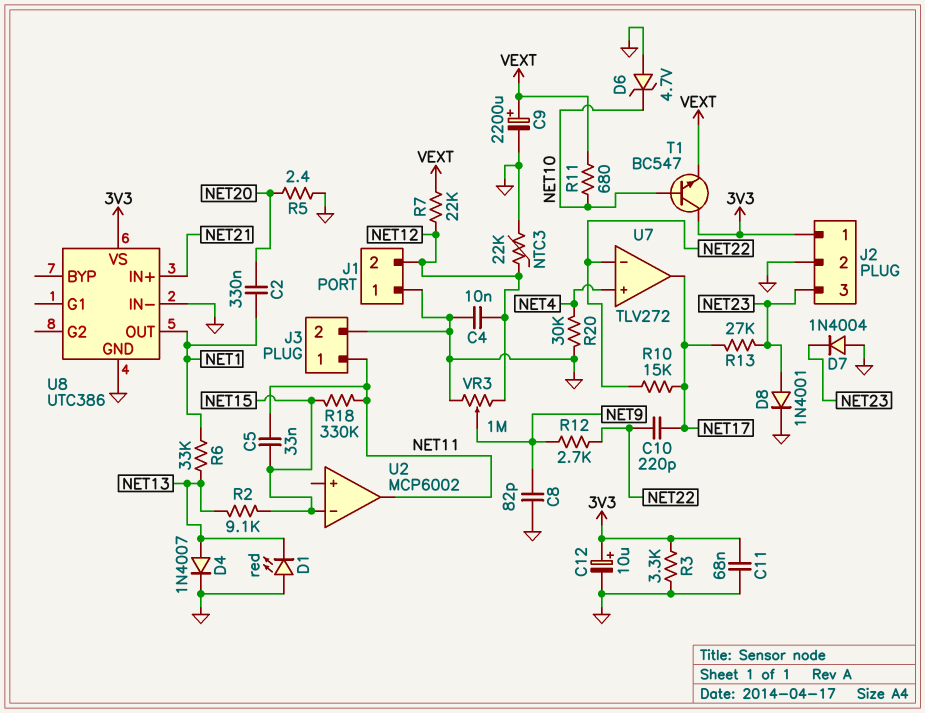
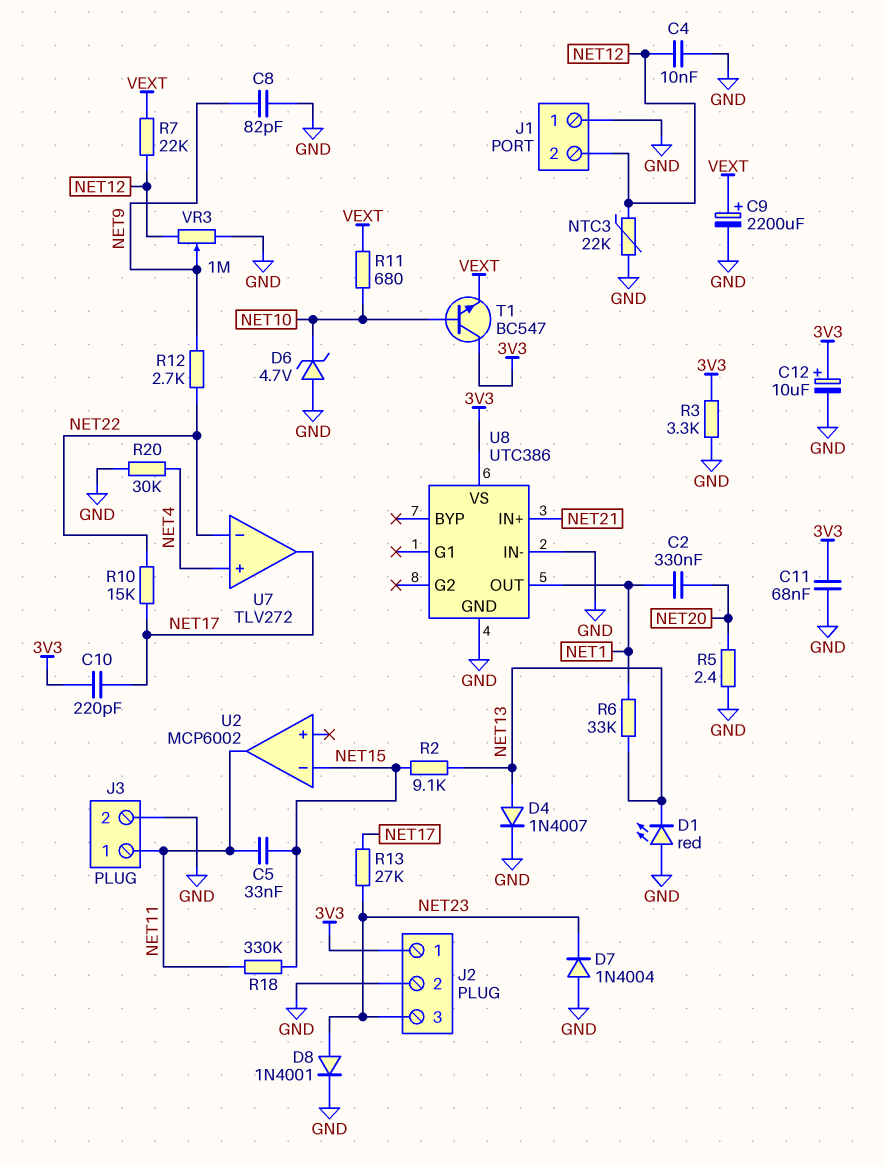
C10: 220pF (NET17, NET22) -> 220pF (3V3, NET17)

